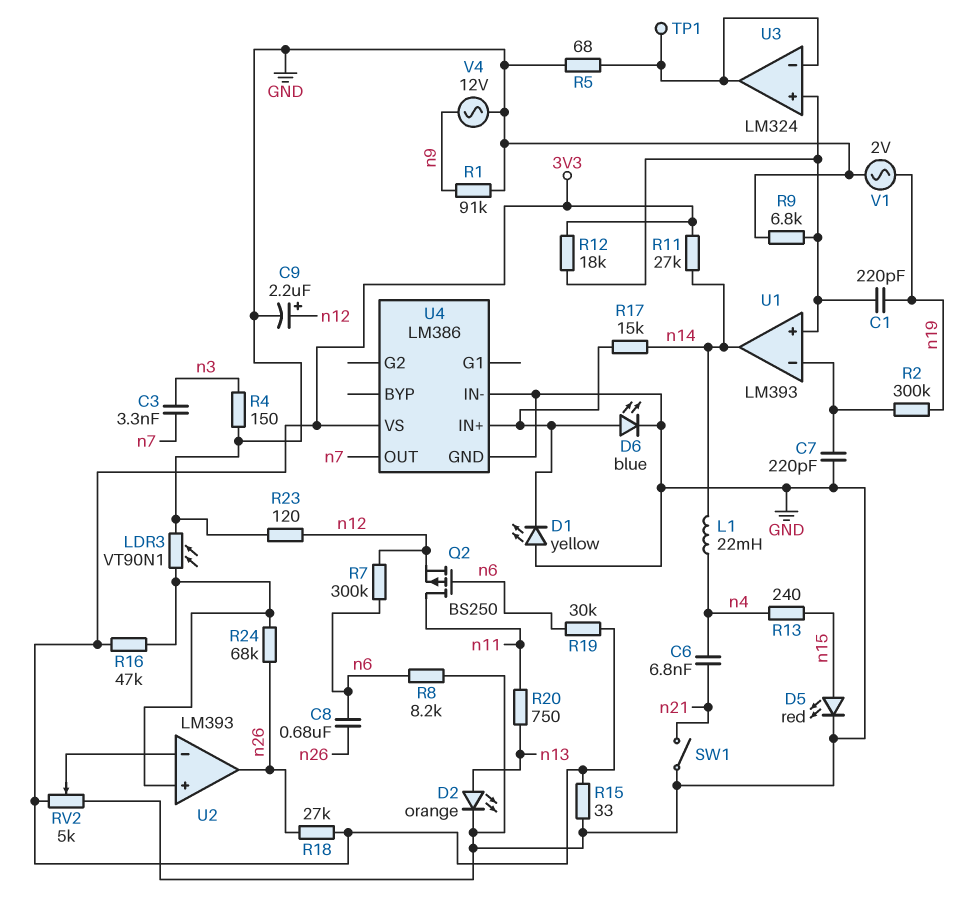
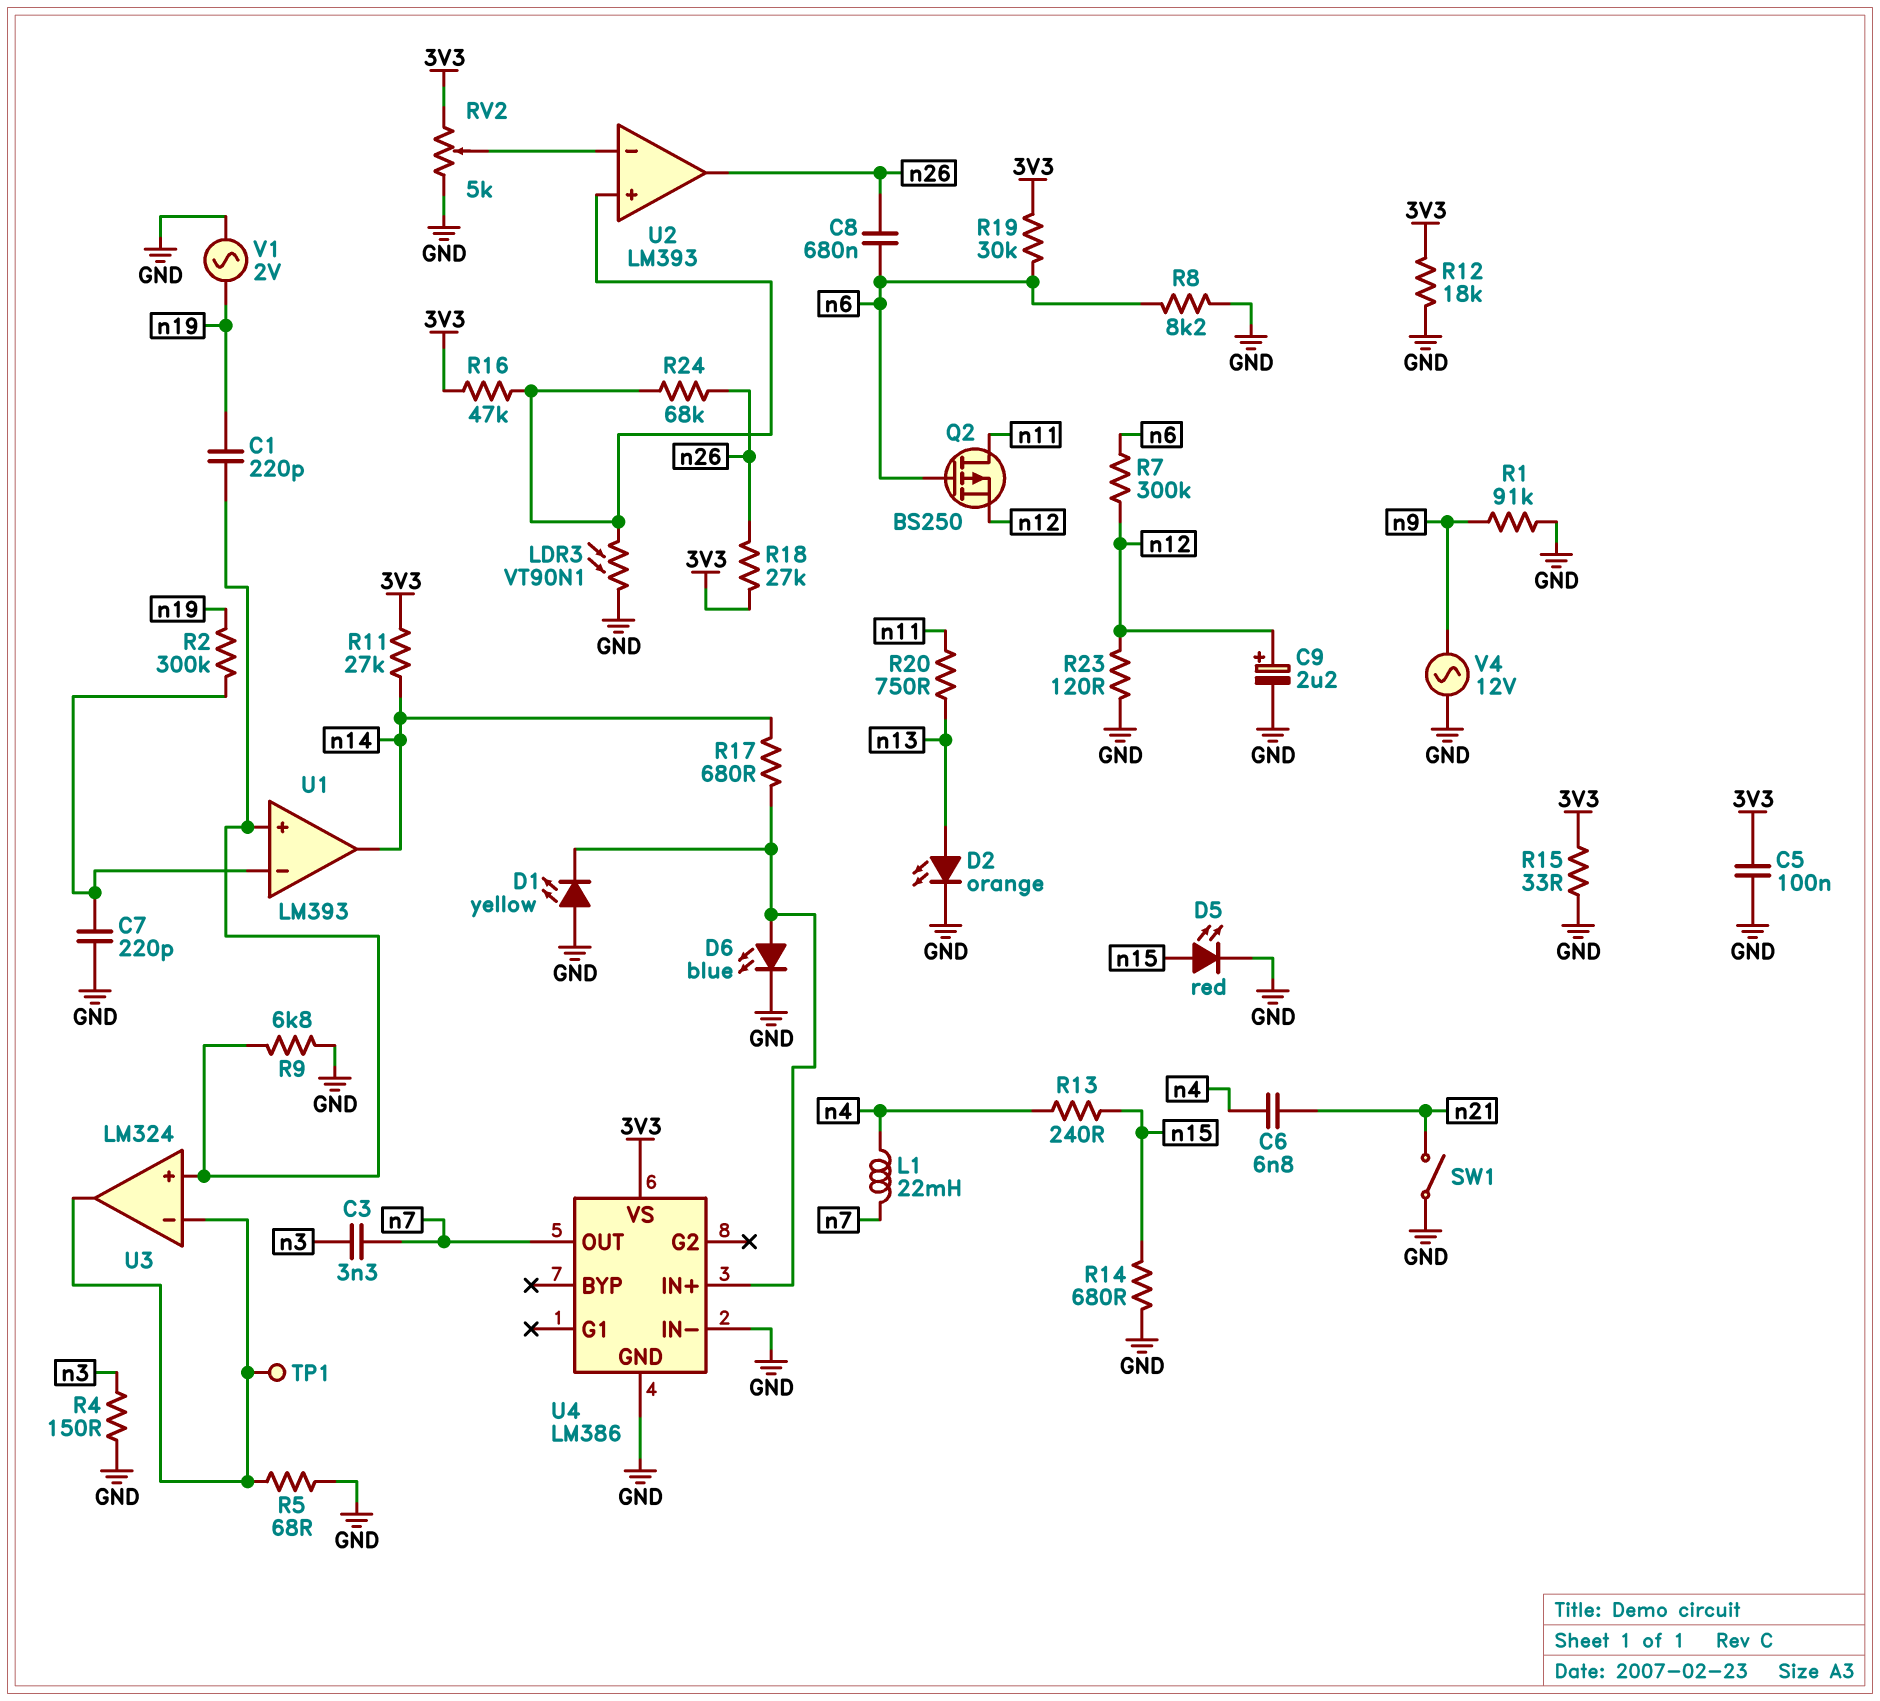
C5: none -> 100nF (3V3, GND)
L1: 22mH (n4, n14) -> 22mH (n4, n7)
R12: 18k (3V3, U1/in+) -> 18k (3V3, GND)
R14: none -> 680 (GND, n15)
R17: 15k (U4/IN+, n14) -> 680 (U4/IN+, n14)

